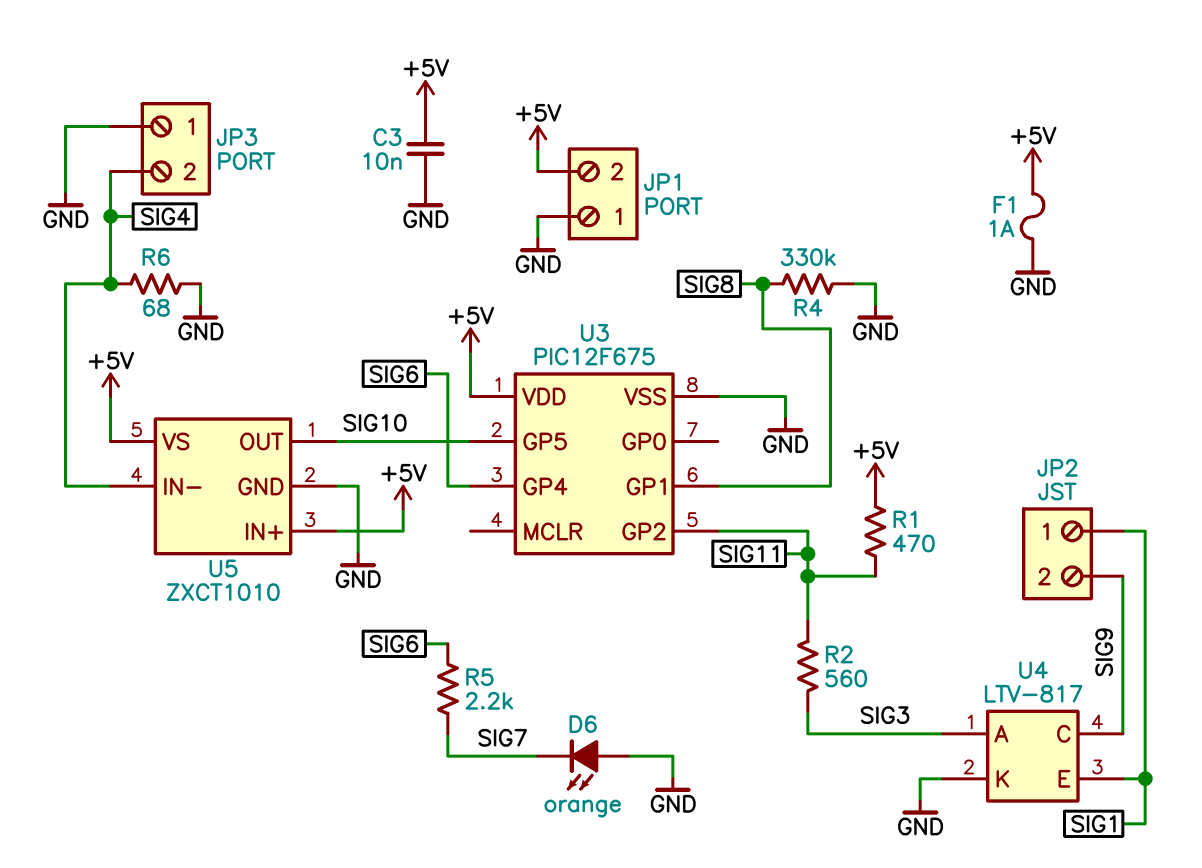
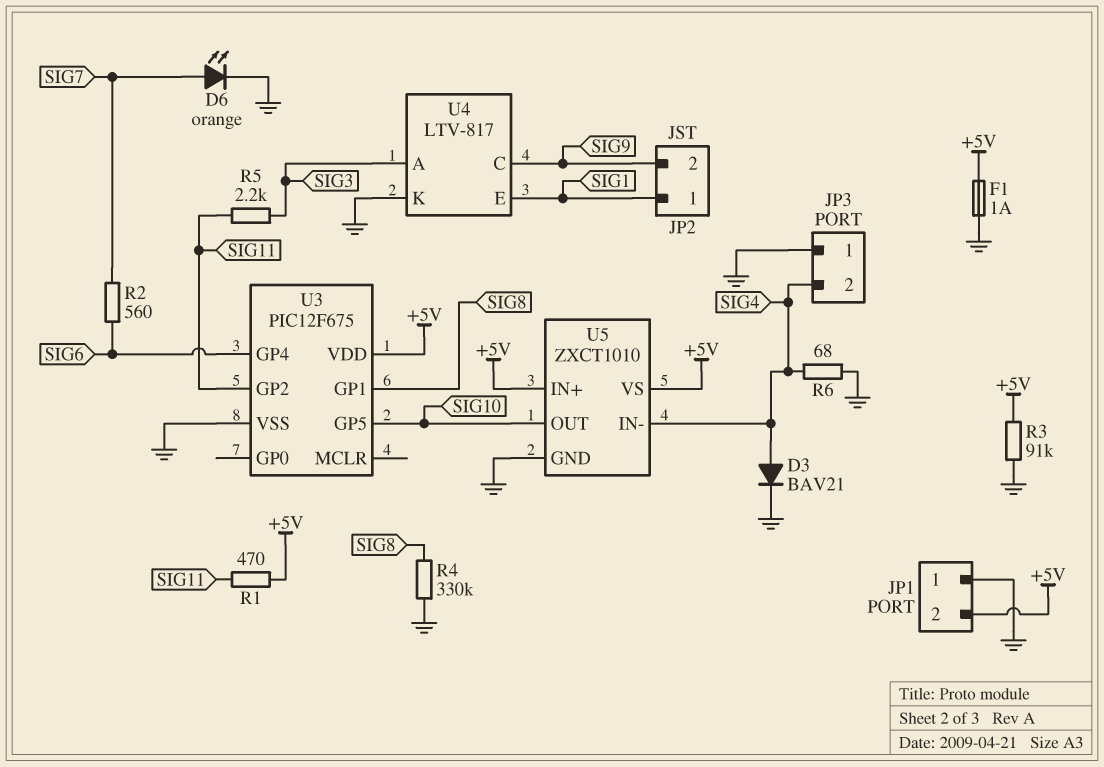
C3: 10nF (+5V, GND) -> none
D3: none -> diode BAV21 (A SIG4, K GND)
D6: LED orange (A GND, K SIG7) -> LED orange (A SIG7, K GND)
R2: 560 (SIG3, SIG11) -> 560 (SIG6, SIG7)
R3: none -> 91k (+5V, GND)
R5: 2.2k (SIG6, SIG7) -> 2.2k (SIG3, SIG11)

